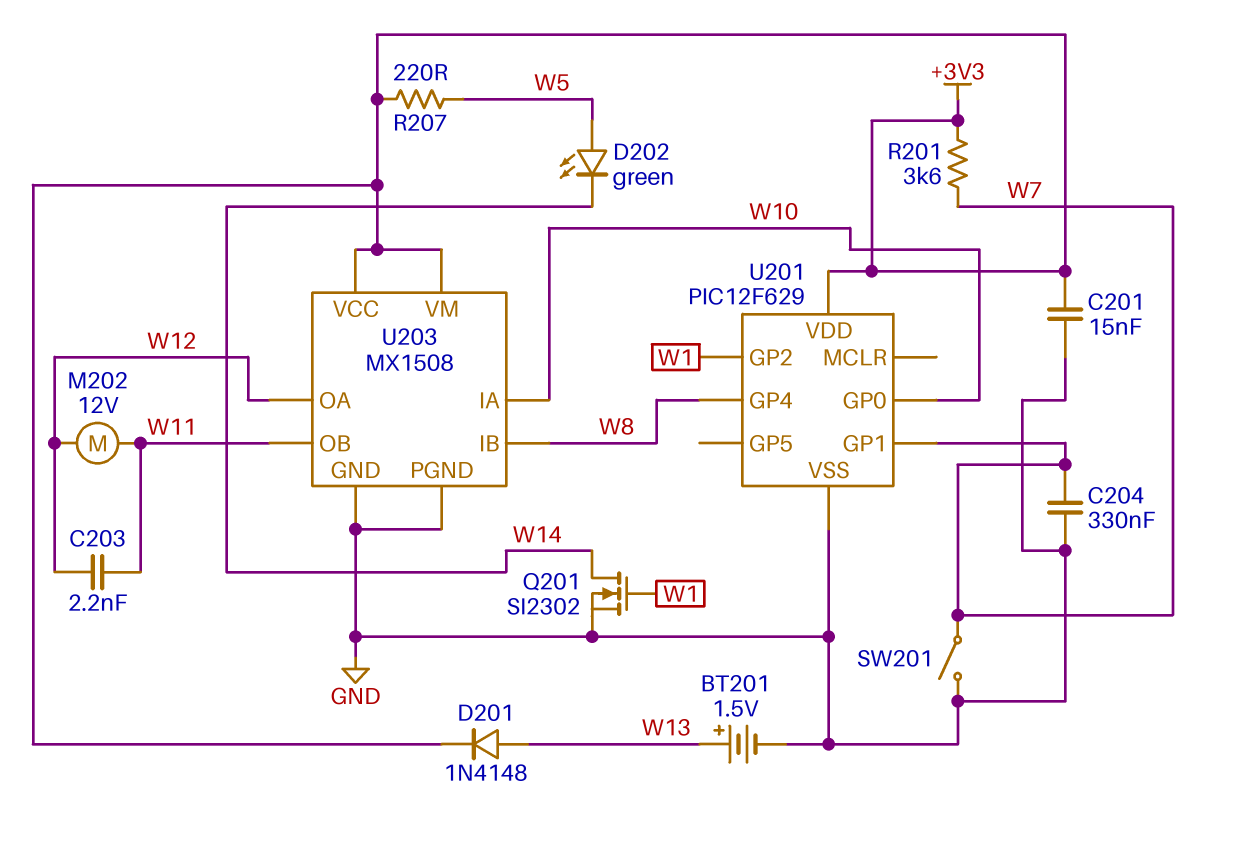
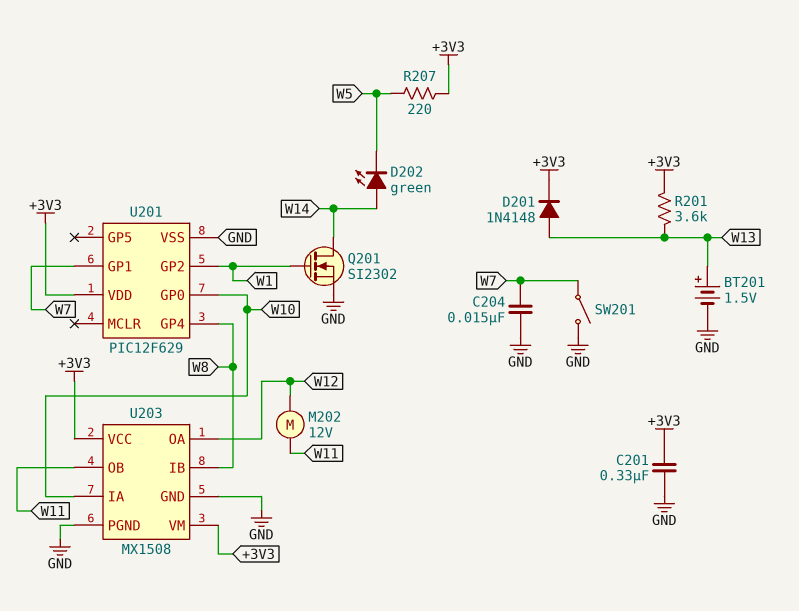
C201: 15nF (+3V3, GND) -> 330nF (+3V3, GND)
C203: 2.2nF (W11, W12) -> none
C204: 330nF (GND, W7) -> 15nF (GND, W7)
D202: LED green (A W5, K W14) -> LED green (A W14, K W5)
R201: 3.6k (+3V3, W7) -> 3.6k (+3V3, W13)

